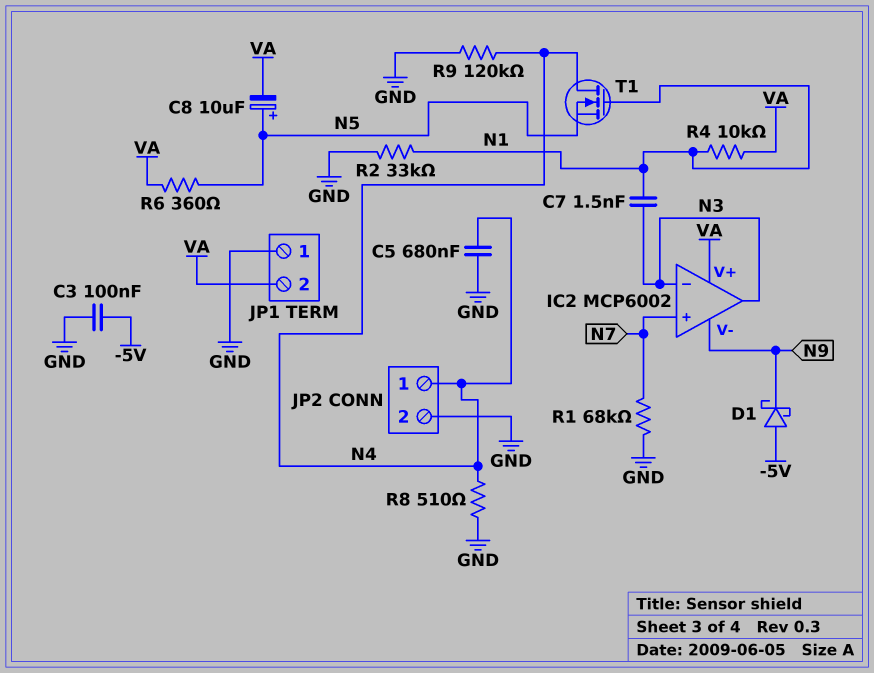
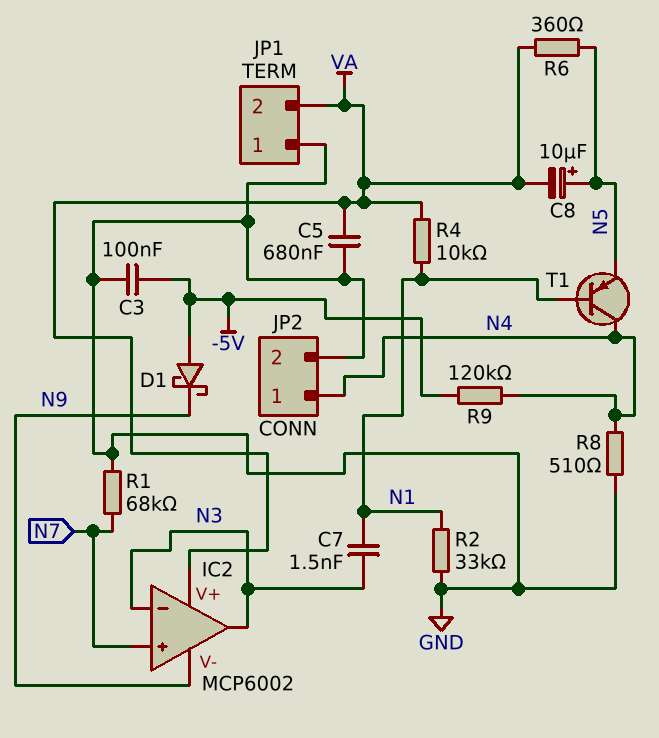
C5: 680nF (GND, N4) -> 680nF (GND, VA)
R9: 120k (GND, N4) -> 120k (-5V, N4)
T1: NMOS (G N1, D N4, S N5) -> PNP (B N1, C N4, E N5)

